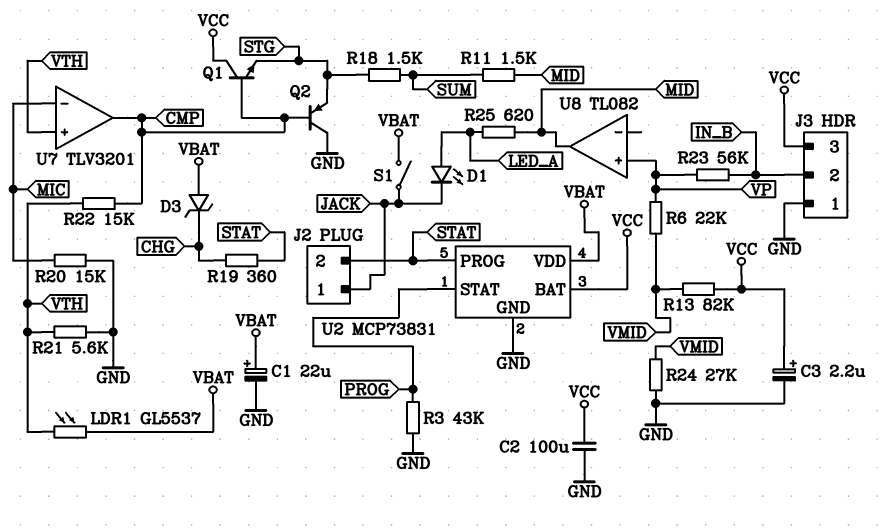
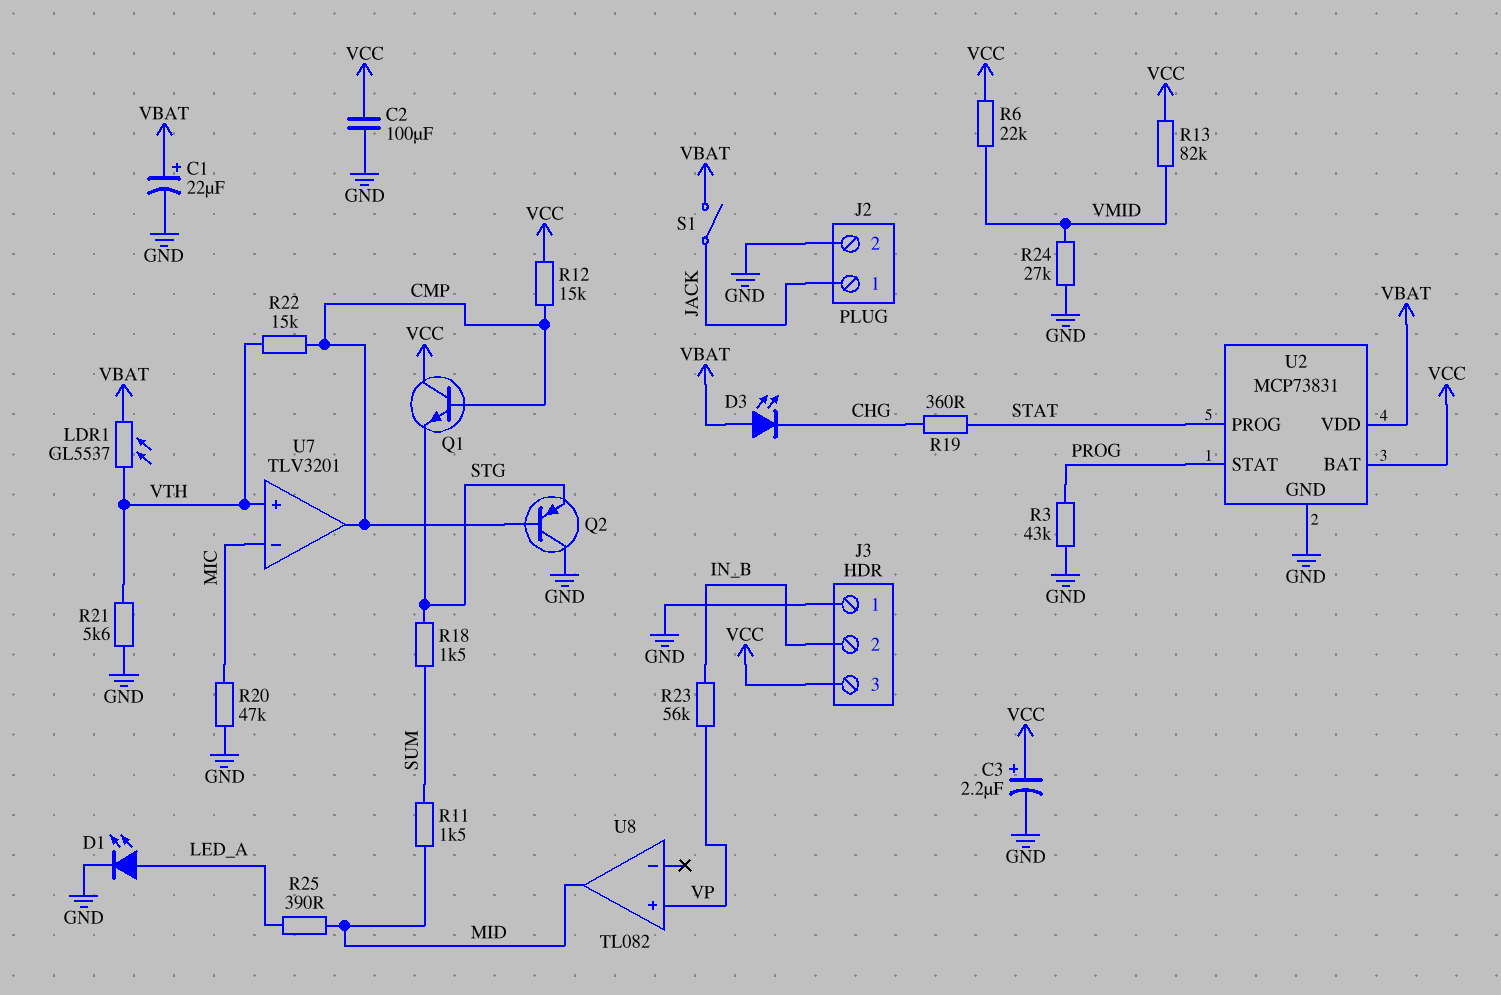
D1: LED (A LED_A, K JACK) -> LED (A LED_A, K GND)
D3: zener (A VBAT, K CHG) -> LED (A VBAT, K CHG)
J2 pin 2: STAT -> GND
R6: 22k (VMID, VP) -> 22k (VCC, VMID)
R12: none -> 15k (CMP, VCC)
R20: 15k (GND, MIC) -> 47k (GND, MIC)
R25: 620 (LED_A, MID) -> 390 (LED_A, MID)

